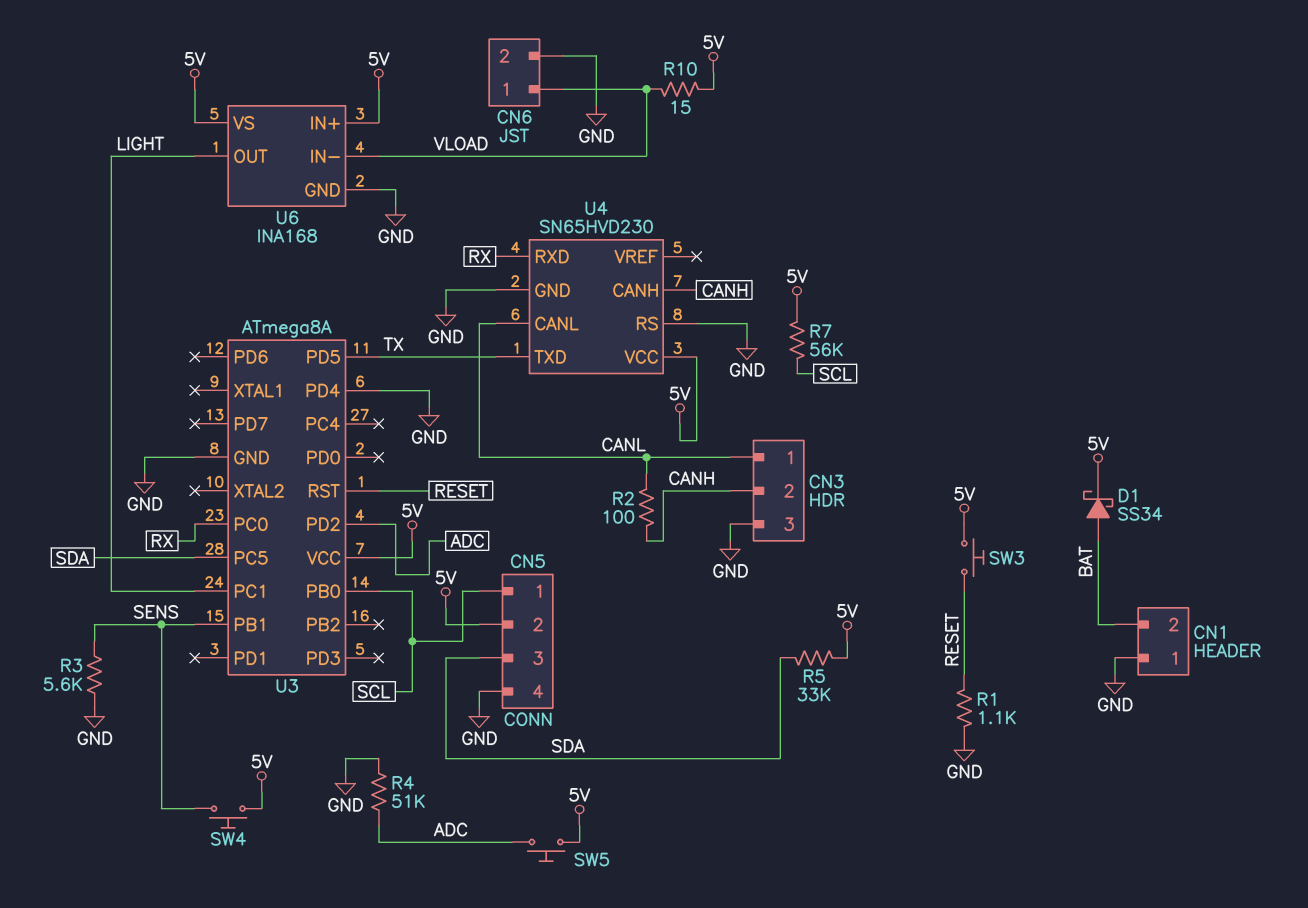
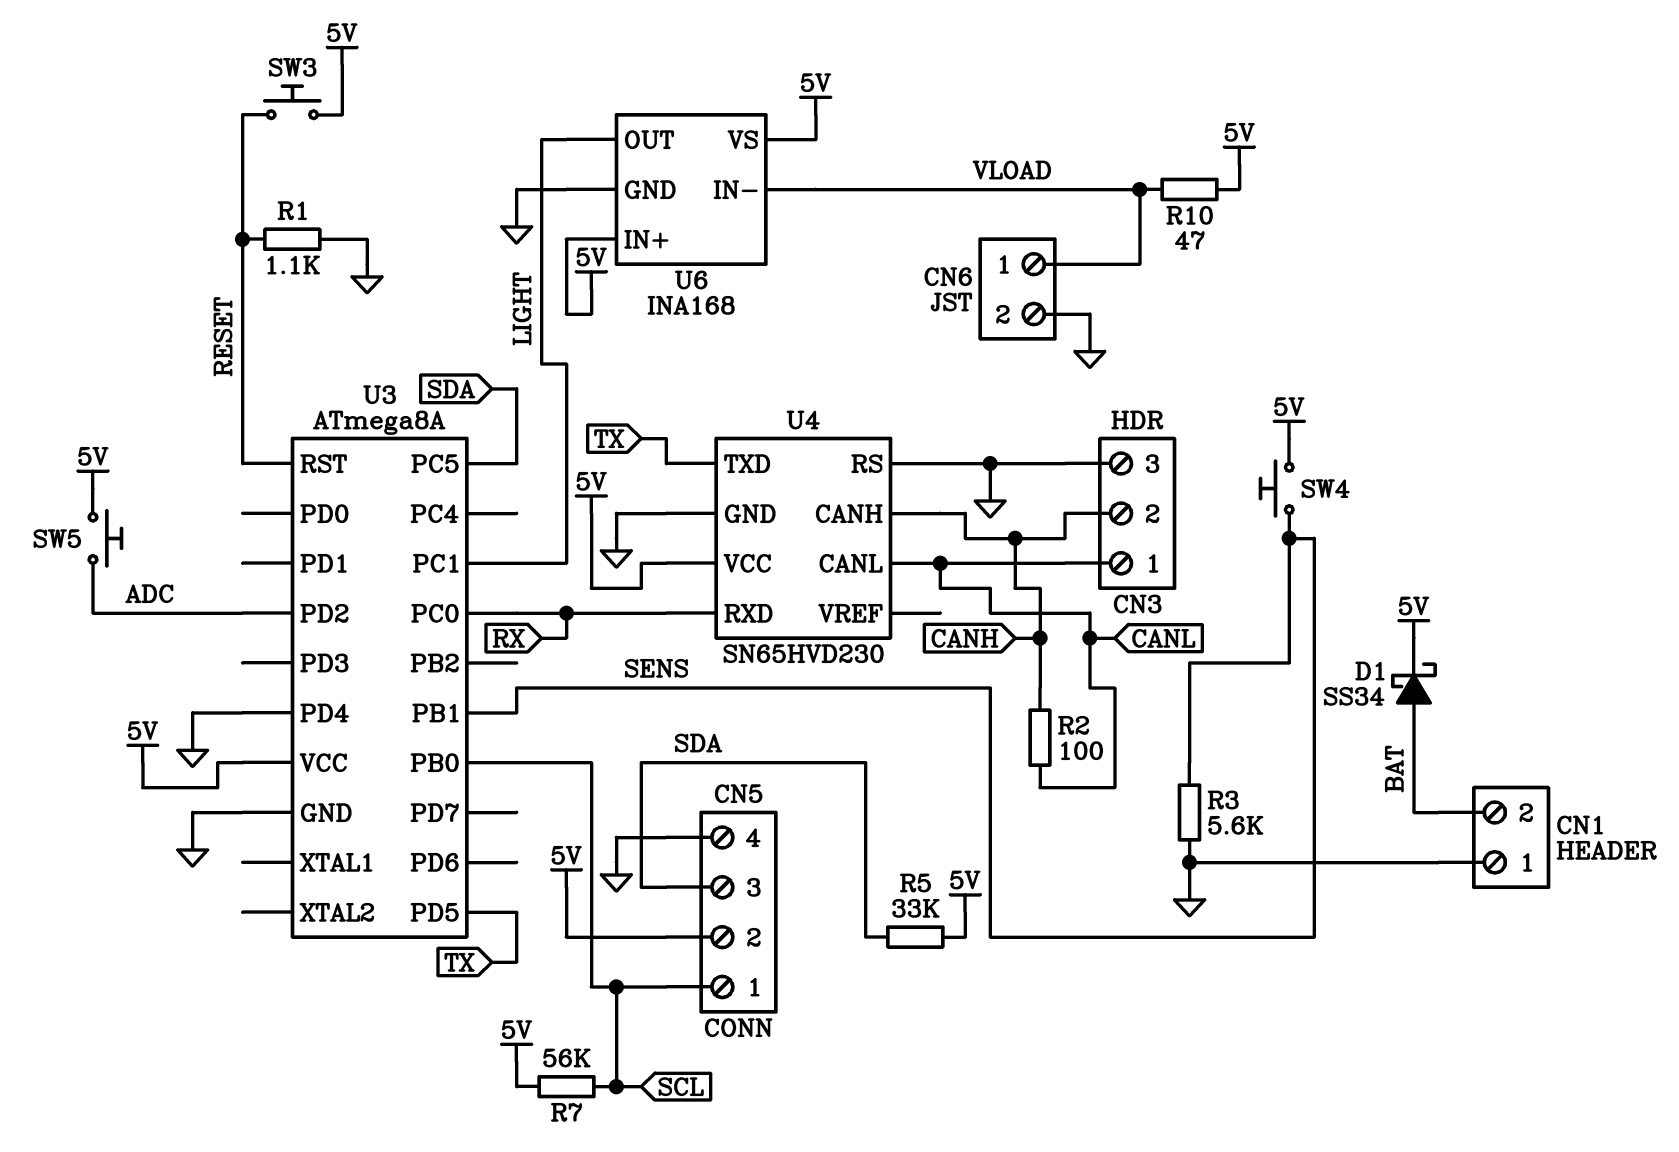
R4: 51k (ADC, GND) -> none
R10: 15 (5V, VLOAD) -> 47 (5V, VLOAD)

